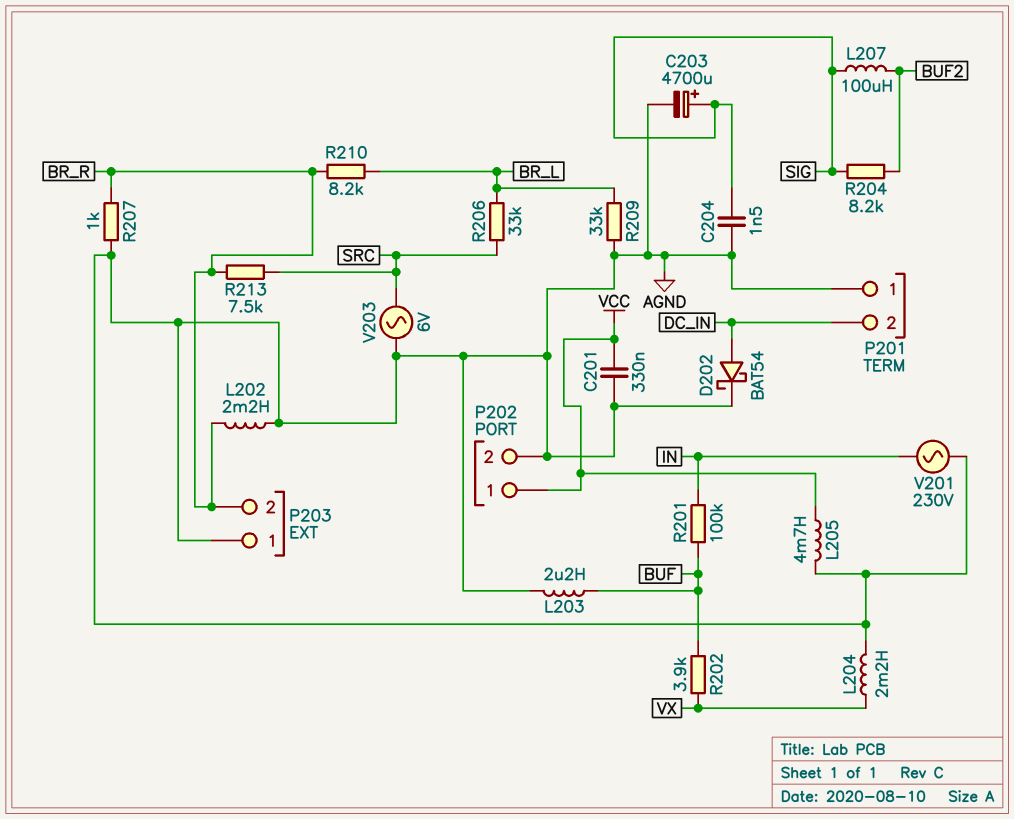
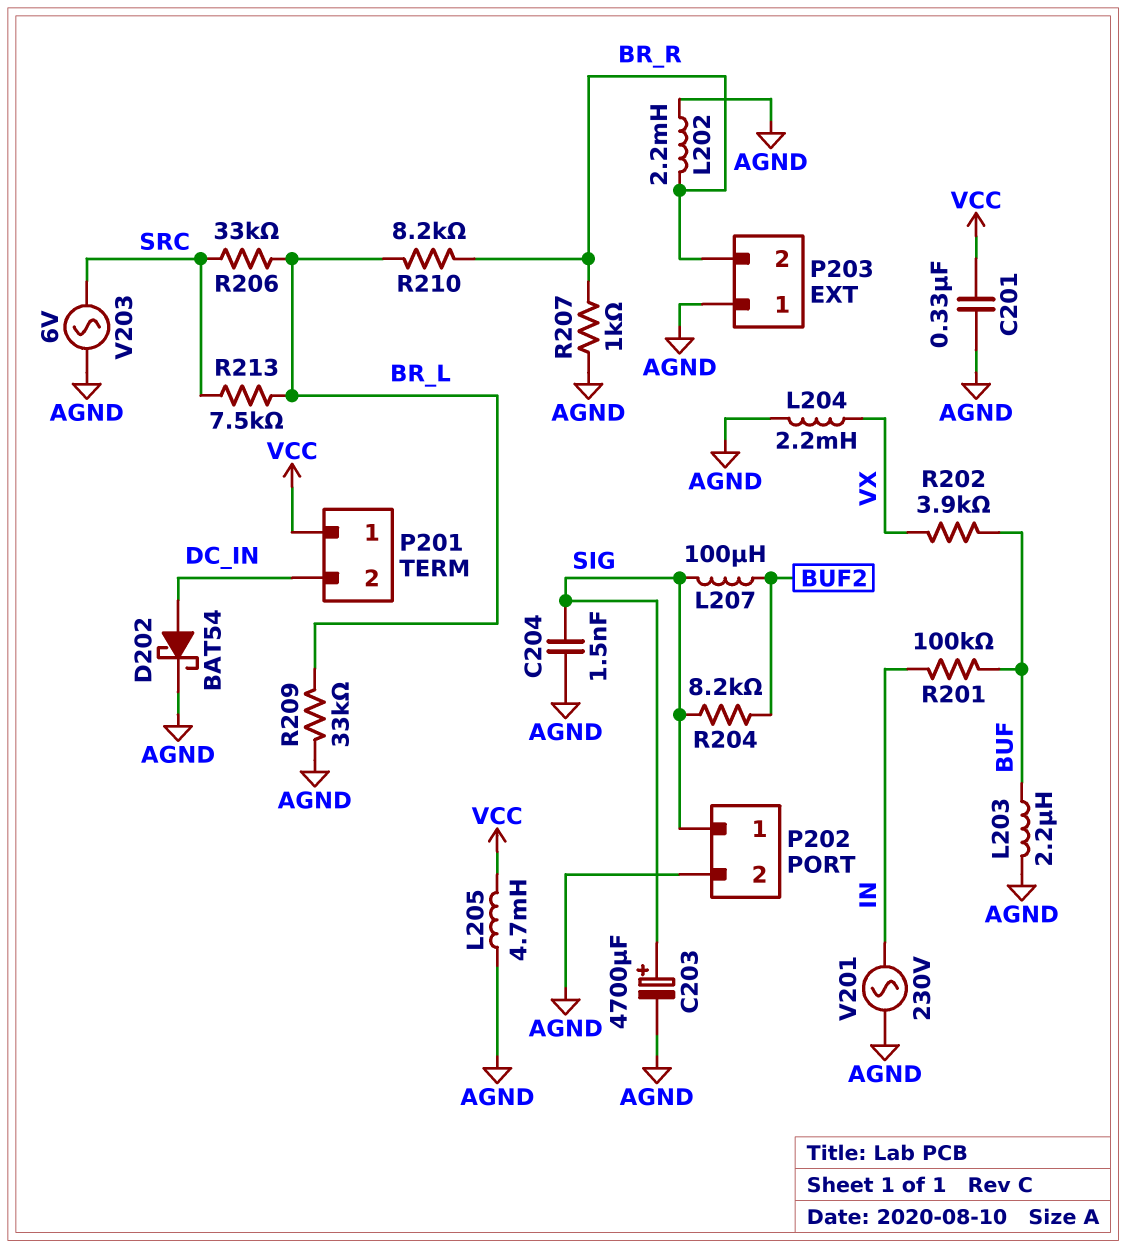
P201 pin 1: AGND -> VCC
P202 pin 1: VCC -> SIG
R213: 7.5k (BR_R, SRC) -> 7.5k (BR_L, SRC)

